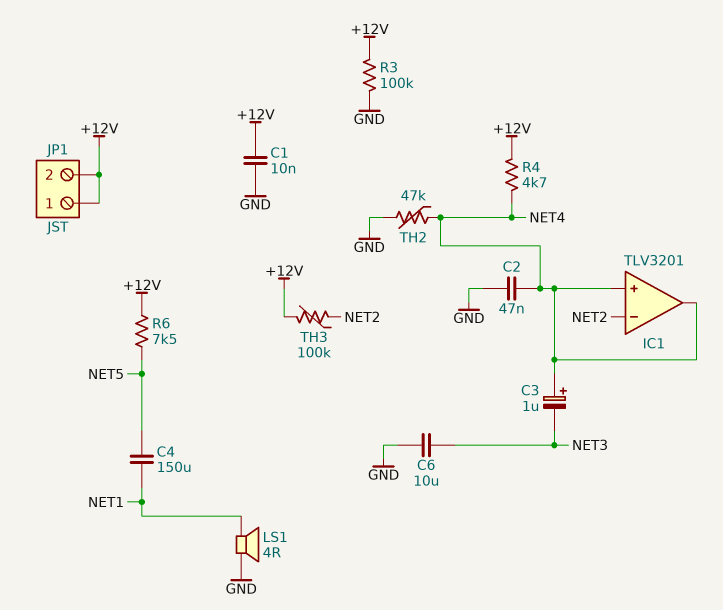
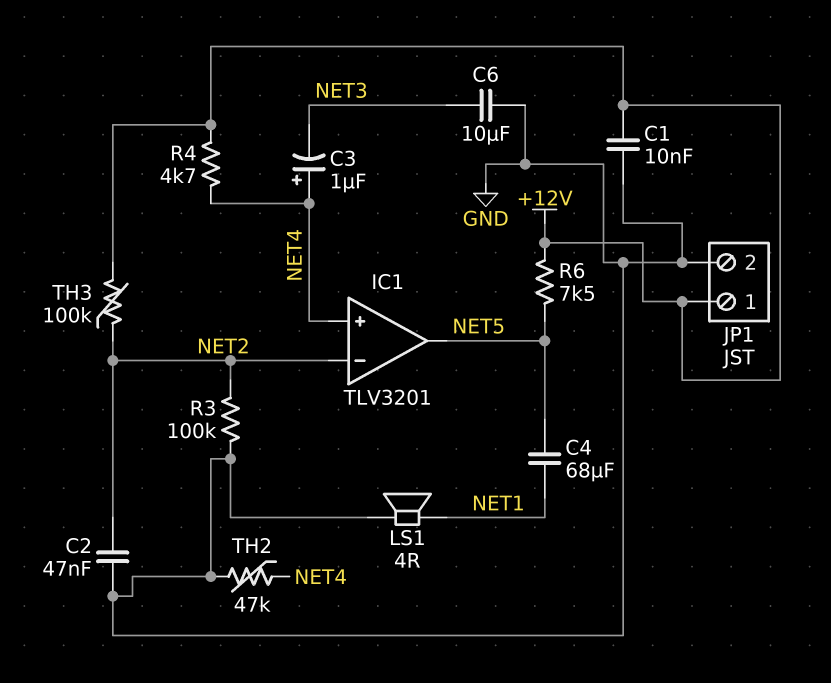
C2: 47nF (GND, NET4) -> 47nF (GND, NET2)
C4: 150uF (NET1, NET5) -> 68uF (NET1, NET5)
IC1 pin out: NET4 -> NET5
JP1 pin 2: +12V -> GND
R3: 100k (+12V, GND) -> 100k (GND, NET2)

